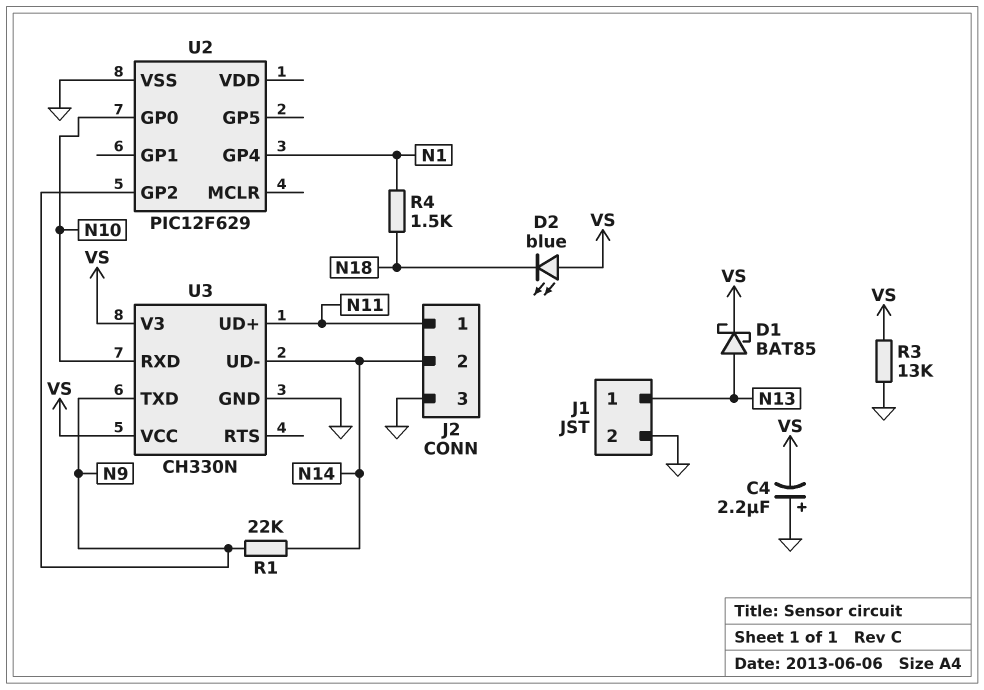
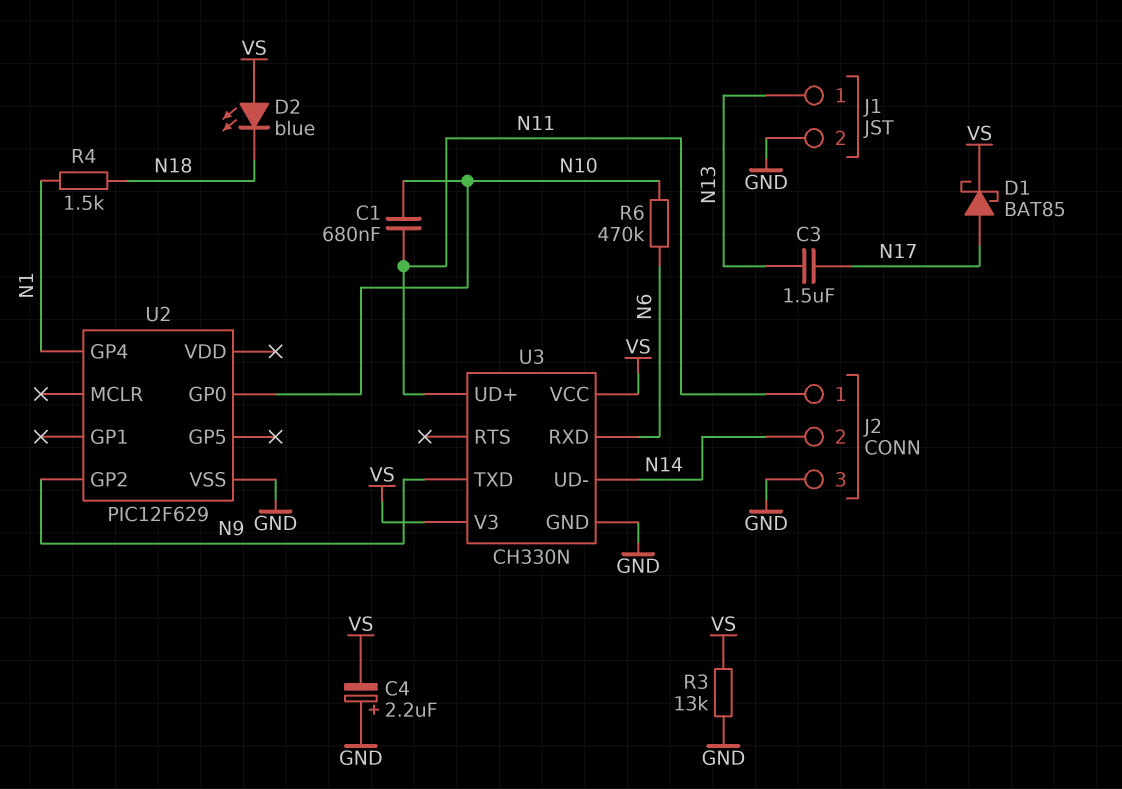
C1: none -> 680nF (N10, N11)
C3: none -> 1.5uF (N13, N17)
D1: schottky BAT85 (A N13, K VS) -> schottky BAT85 (A N17, K VS)
R1: 22k (N9, N14) -> none
R6: none -> 470k (N6, N10)
U3 pin RXD: N10 -> N6

